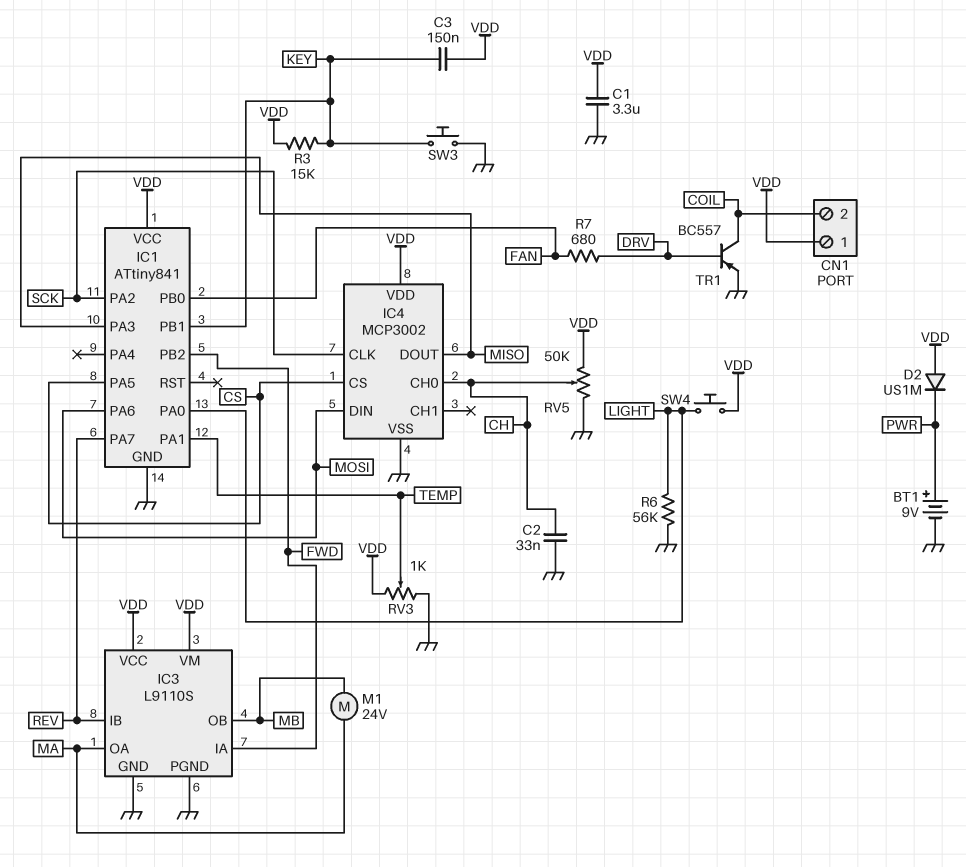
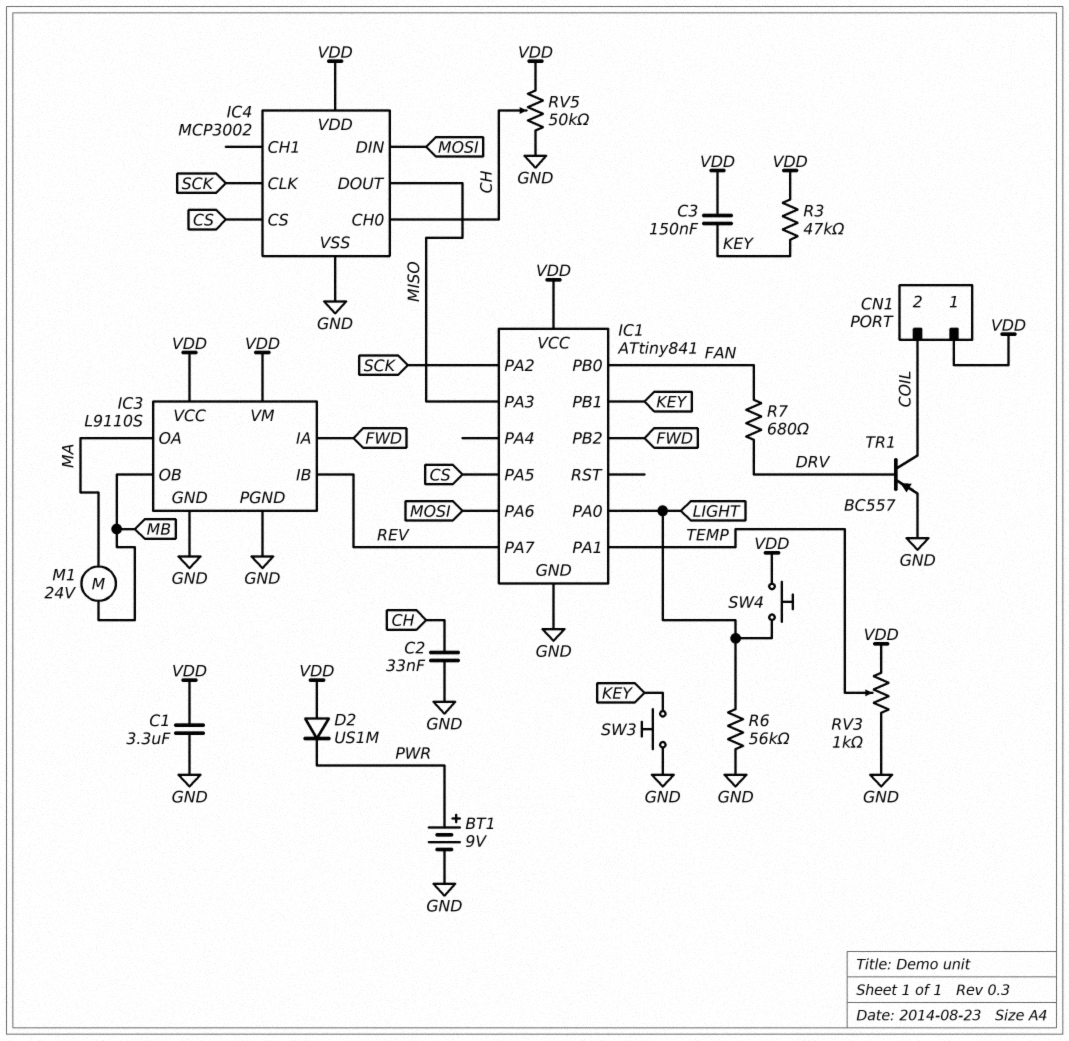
R3: 15k (KEY, VDD) -> 47k (KEY, VDD)

